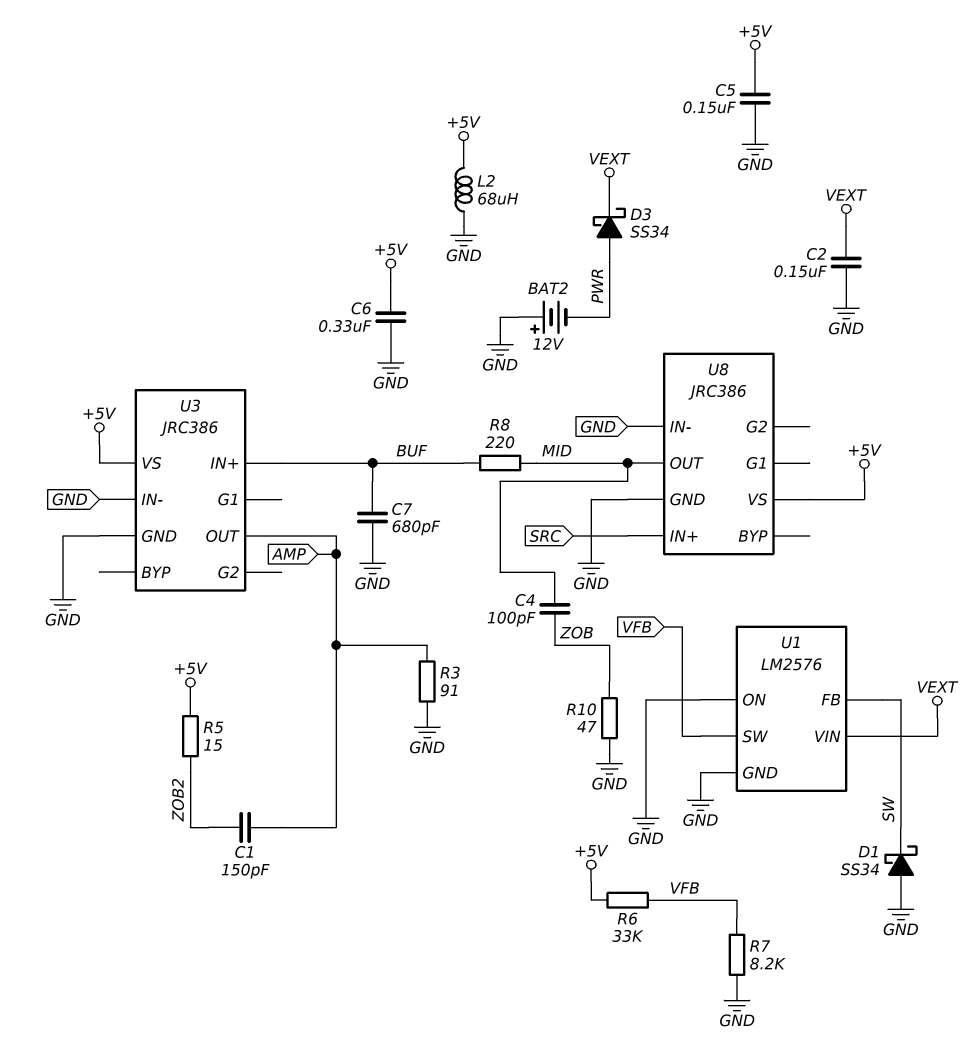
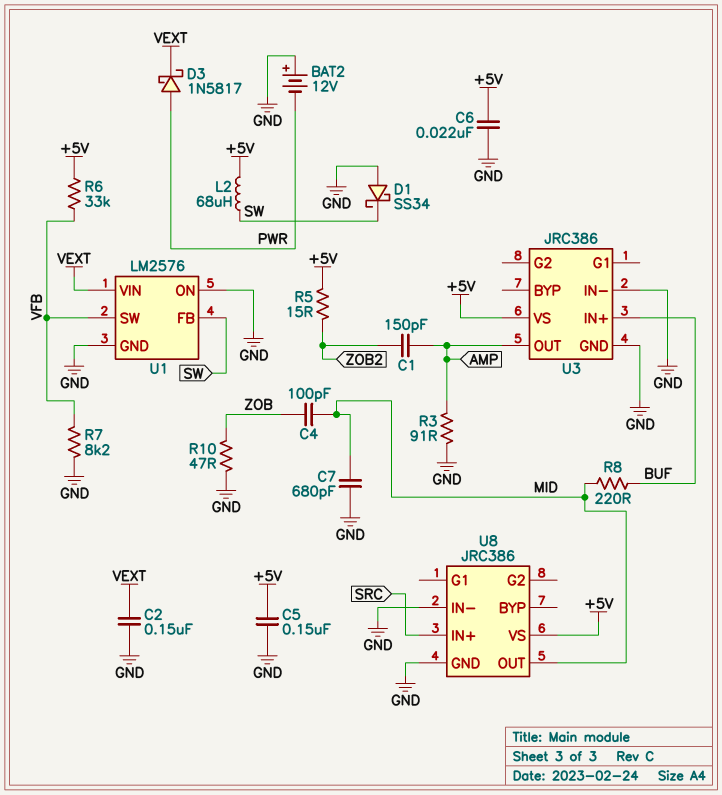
C6: 330nF (+5V, GND) -> 22nF (+5V, GND)
C7: 680pF (BUF, GND) -> 680pF (GND, MID)
D3: schottky SS34 (A PWR, K VEXT) -> schottky 1N5817 (A PWR, K VEXT)
L2: 68uH (+5V, GND) -> 68uH (+5V, SW)

